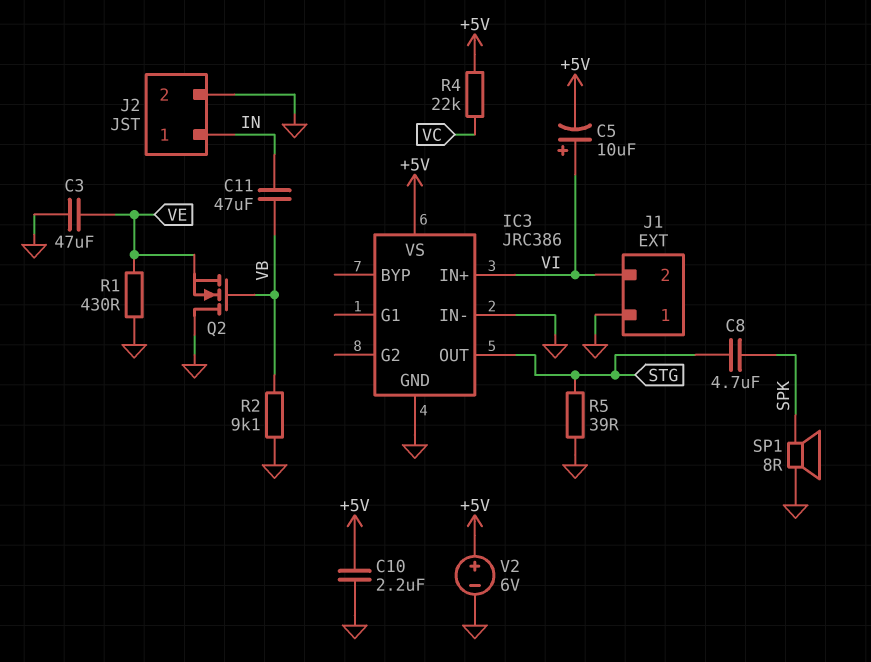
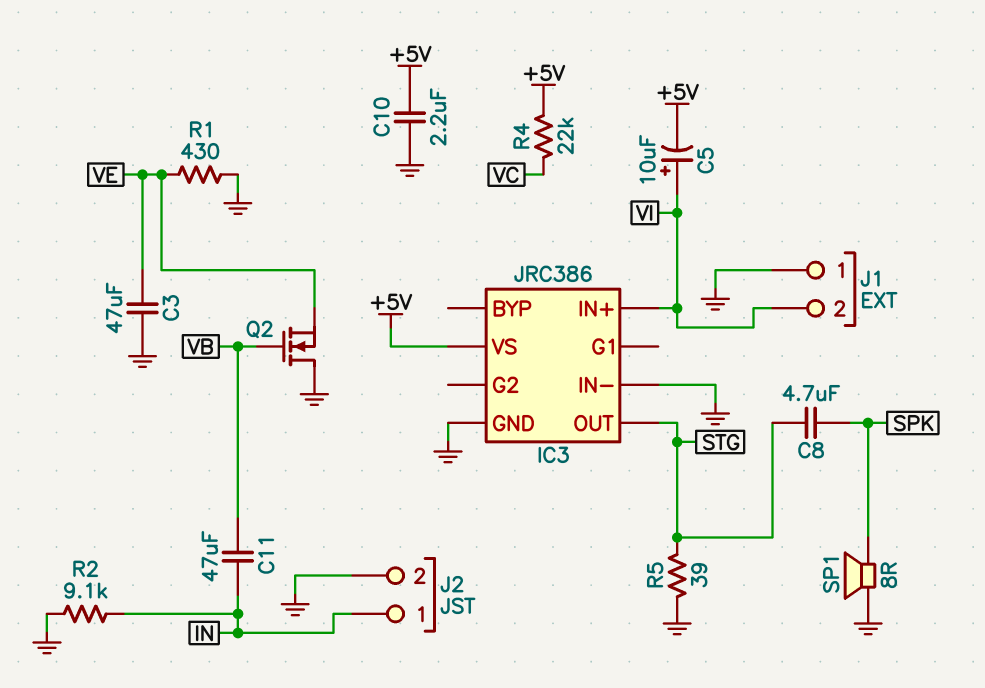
R2: 9.1k (GND, VB) -> 9.1k (GND, IN)
V2: 6V (plus +5V, minus GND) -> none

